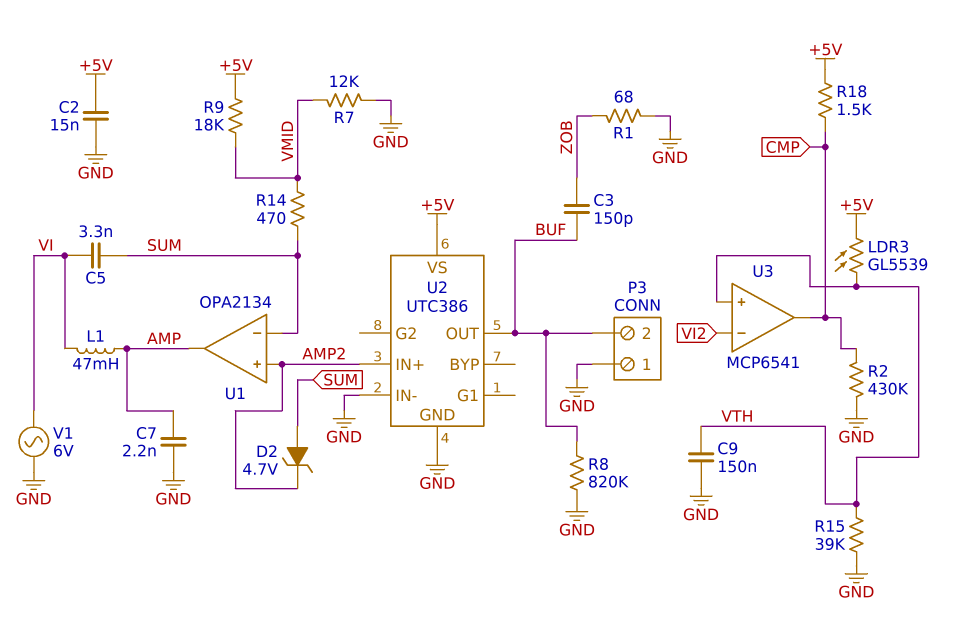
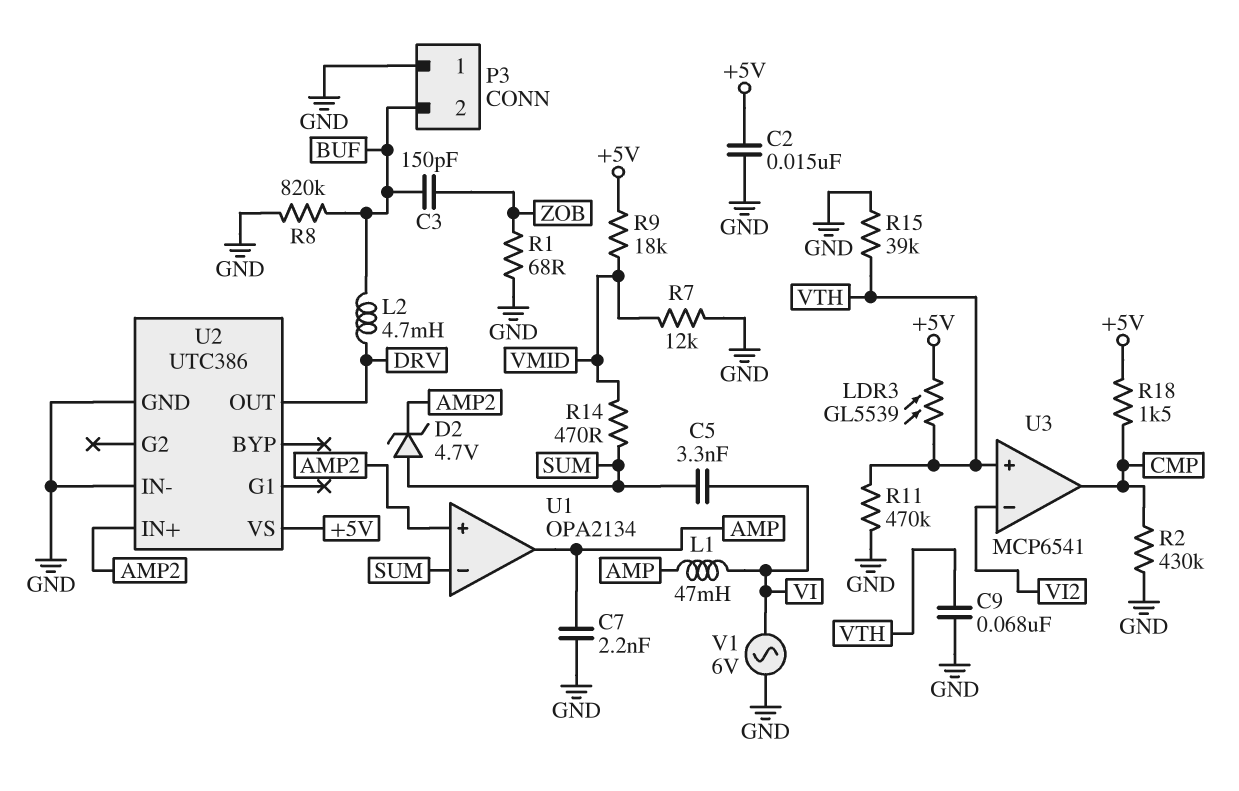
C9: 150nF (GND, VTH) -> 68nF (GND, VTH)
L2: none -> 4.7mH (BUF, DRV)
R11: none -> 470k (GND, VTH)
U2 pin OUT: BUF -> DRV

